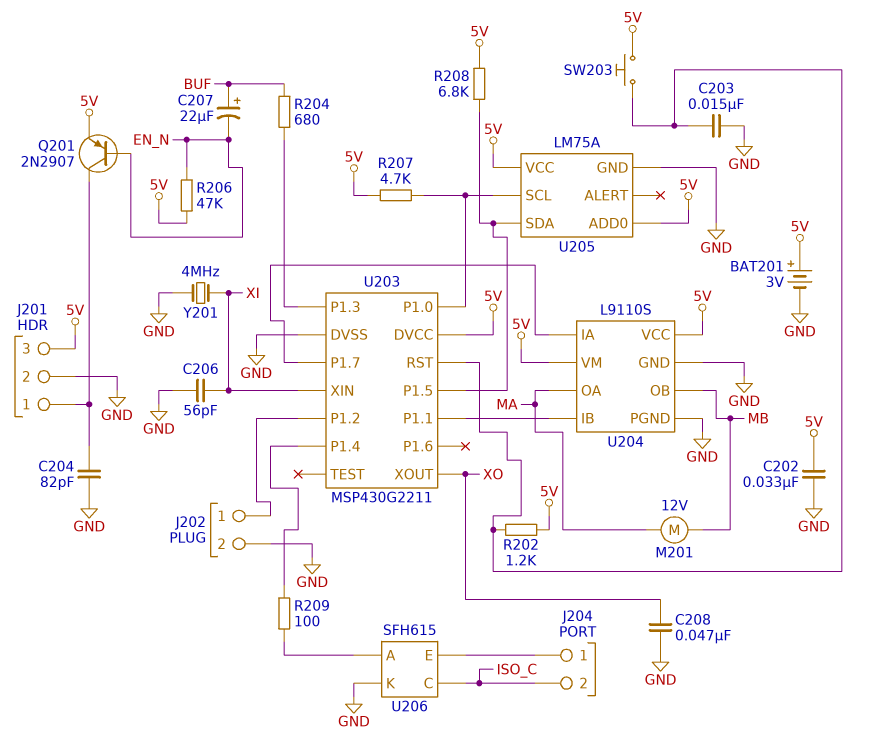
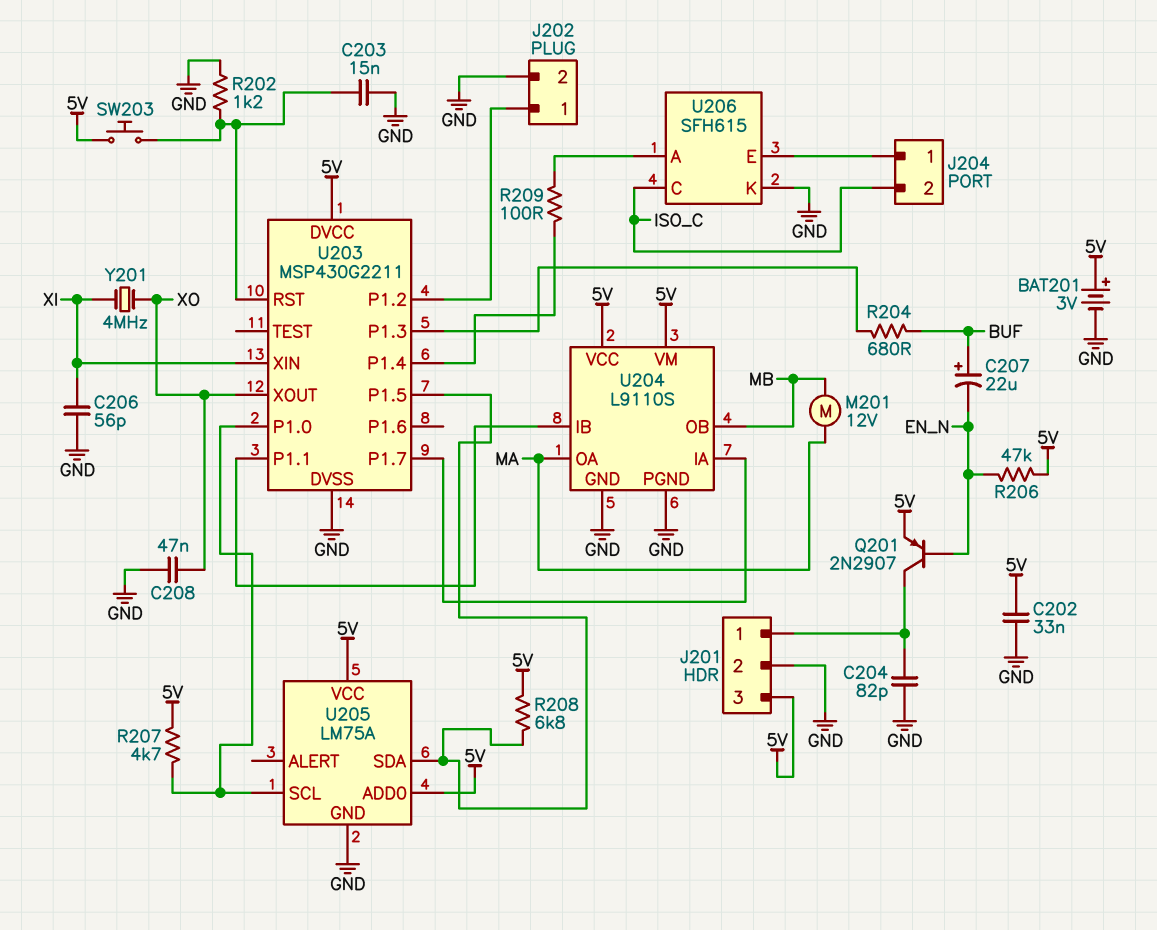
R202: 1.2k (5V, U203/RST) -> 1.2k (GND, U203/RST)
Y201: 4MHz (GND, XI) -> 4MHz (XI, XO)

